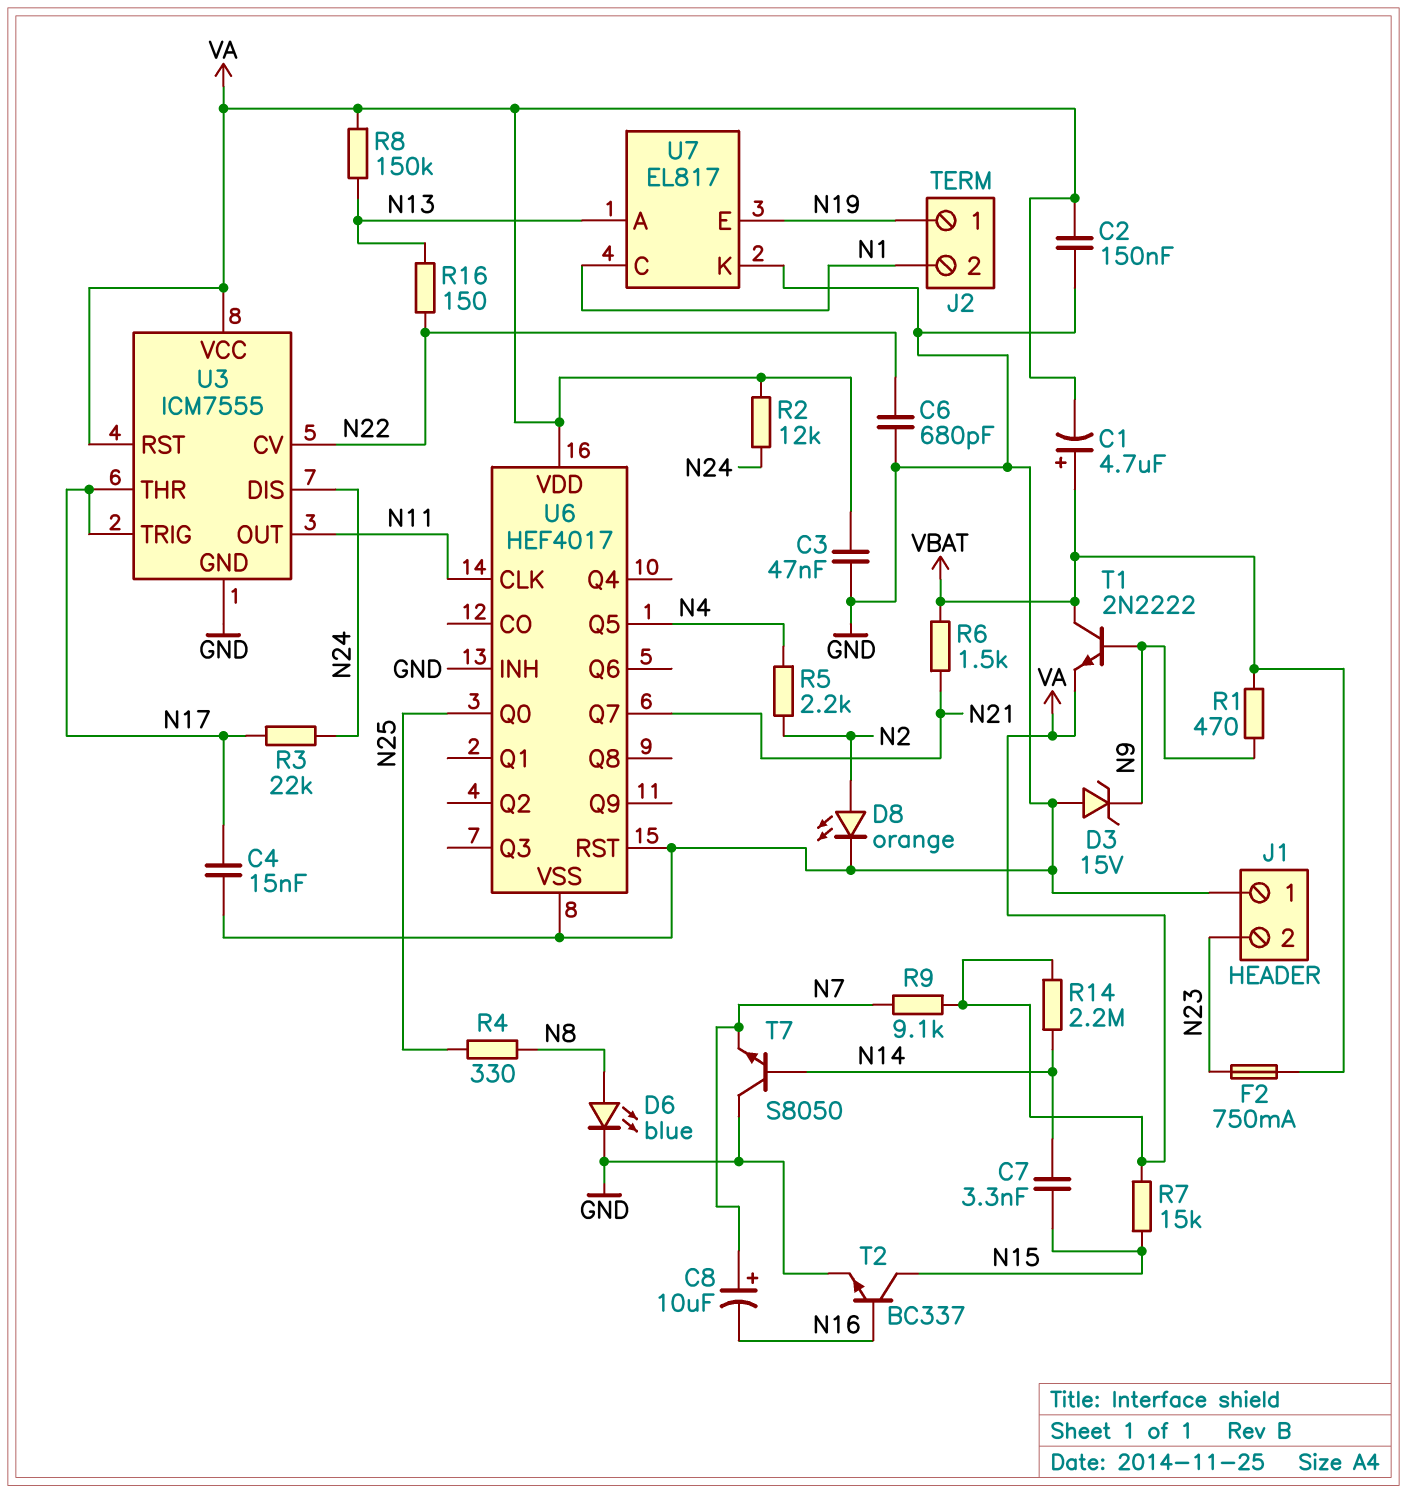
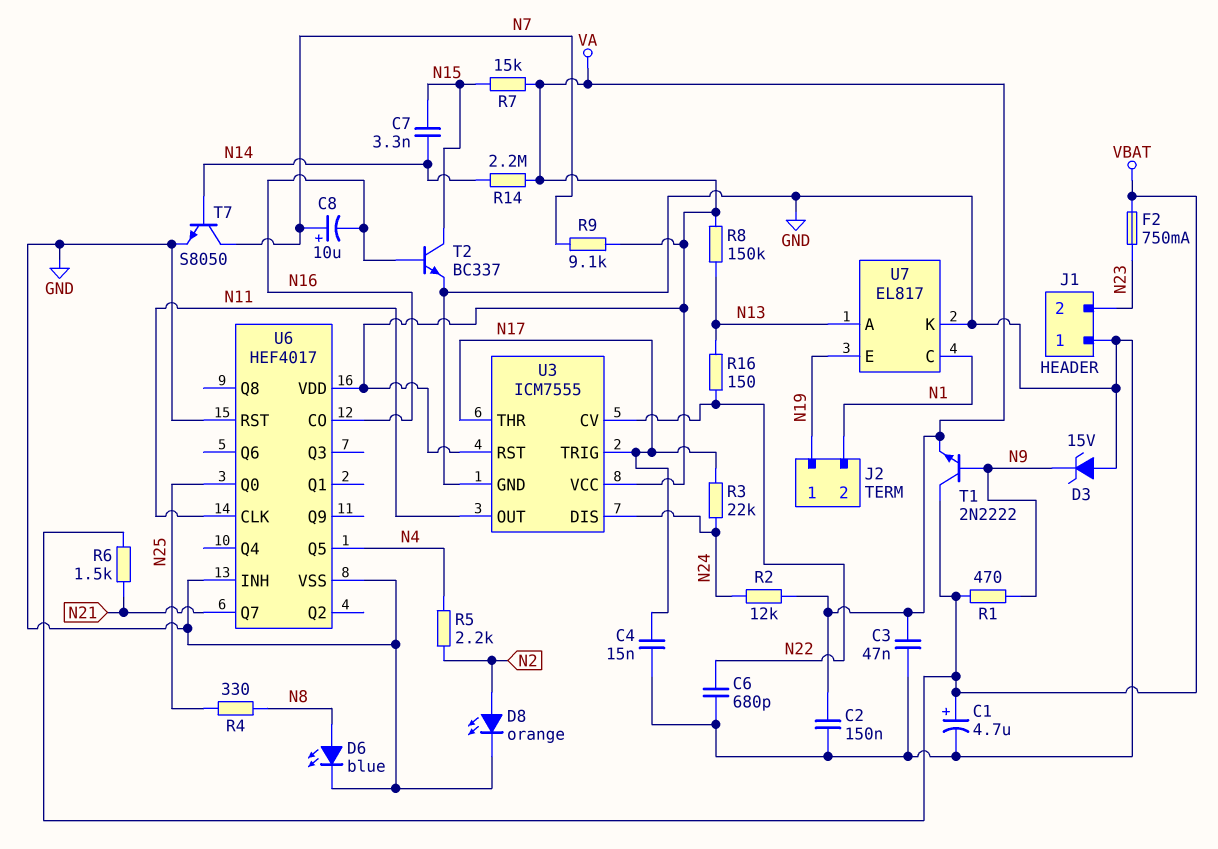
C1: 4.7uF (plus VBAT, minus VA) -> 4.7uF (plus VBAT, minus GND)
T7: NPN S8050 (B N14, C GND, E N7) -> NPN S8050 (B N14, C N7, E GND)
U6 pin CO: none -> N16

